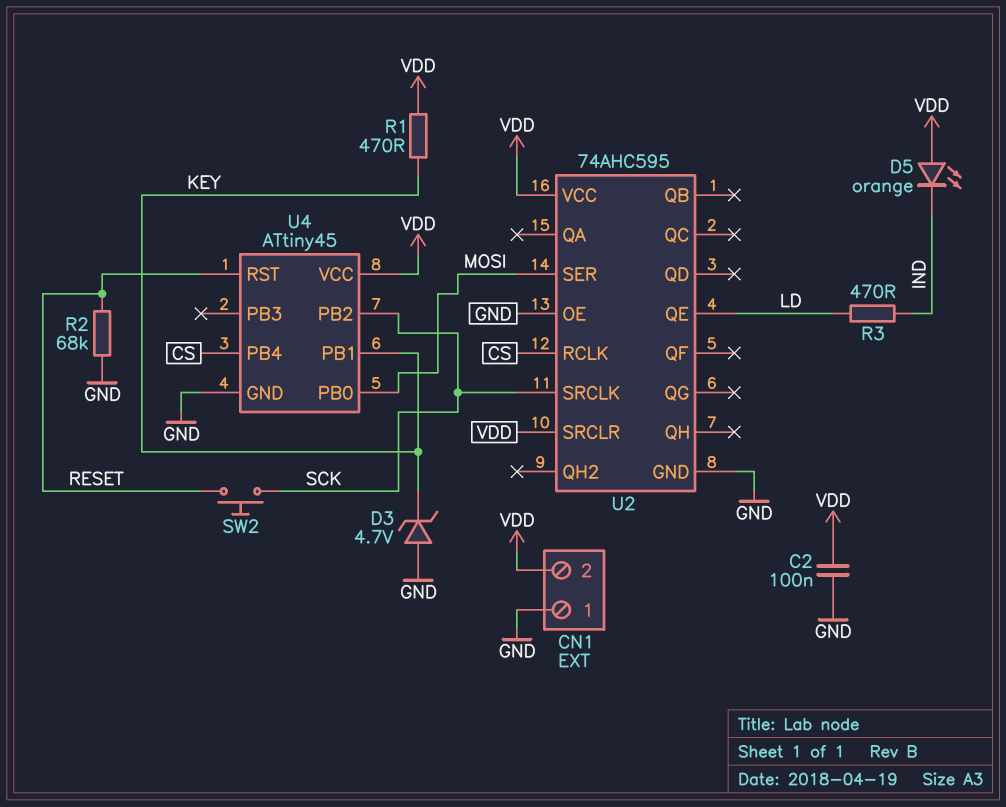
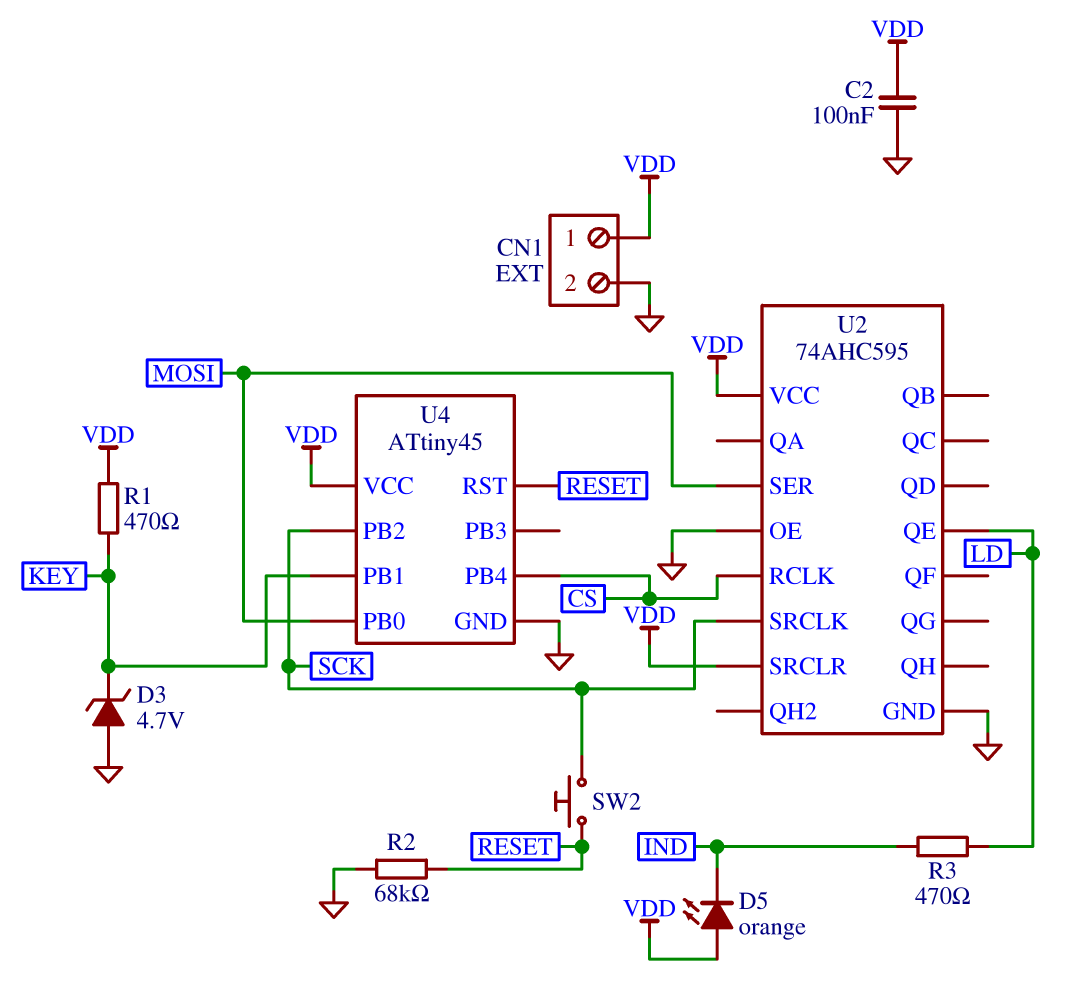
CN1 pin 1: GND -> VDD
CN1 pin 2: VDD -> GND

